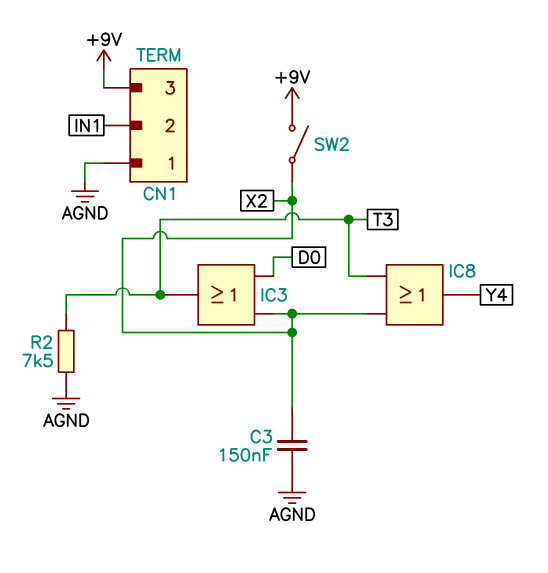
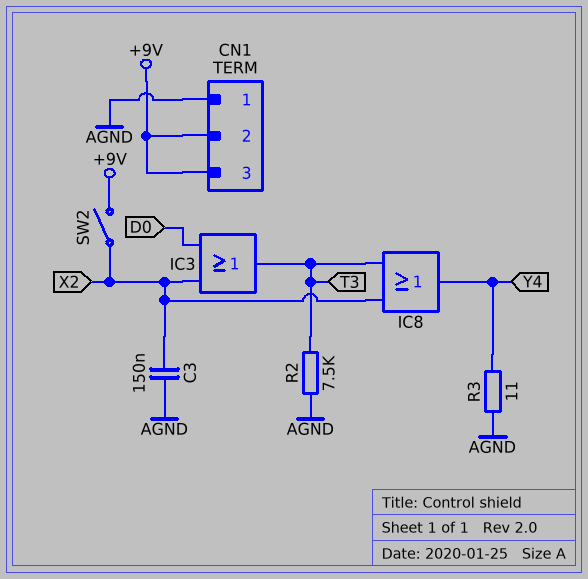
CN1 pin 2: IN1 -> +9V
R3: none -> 11 (AGND, Y4)

